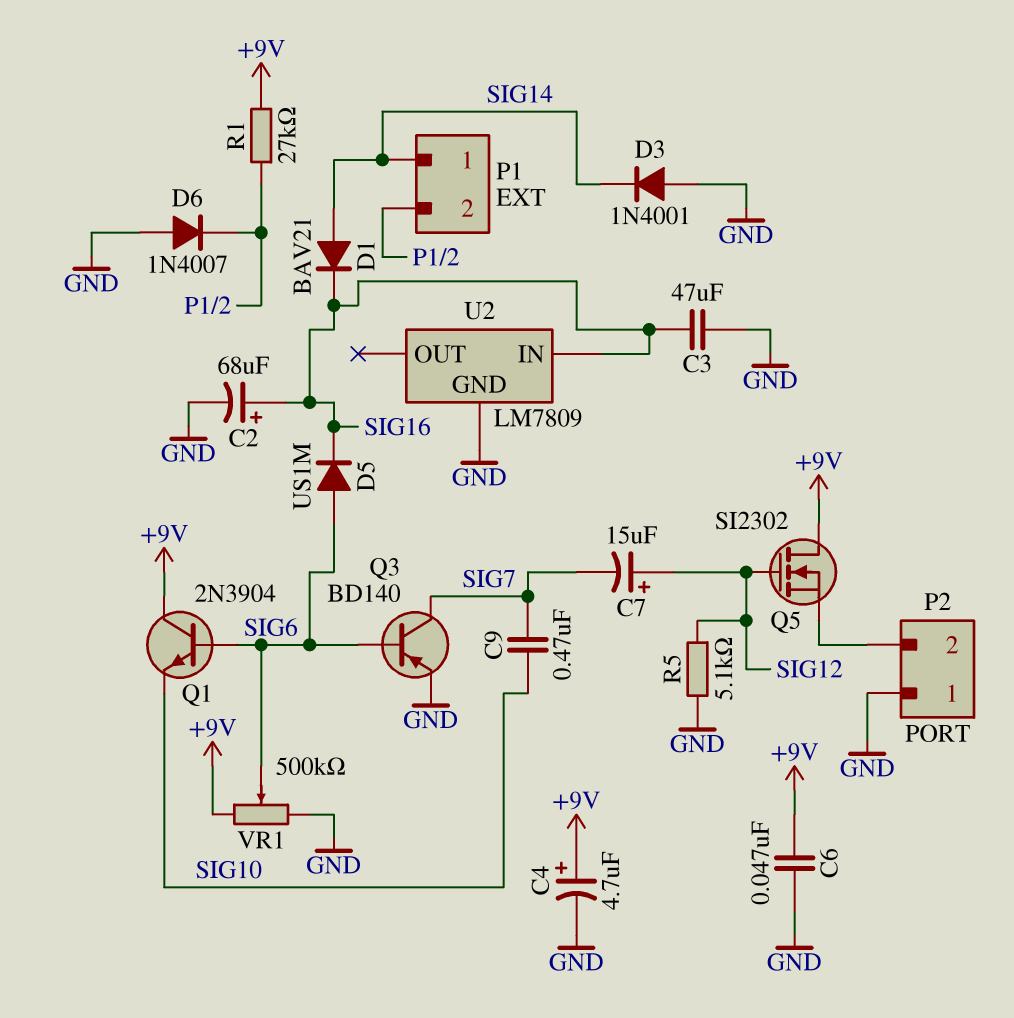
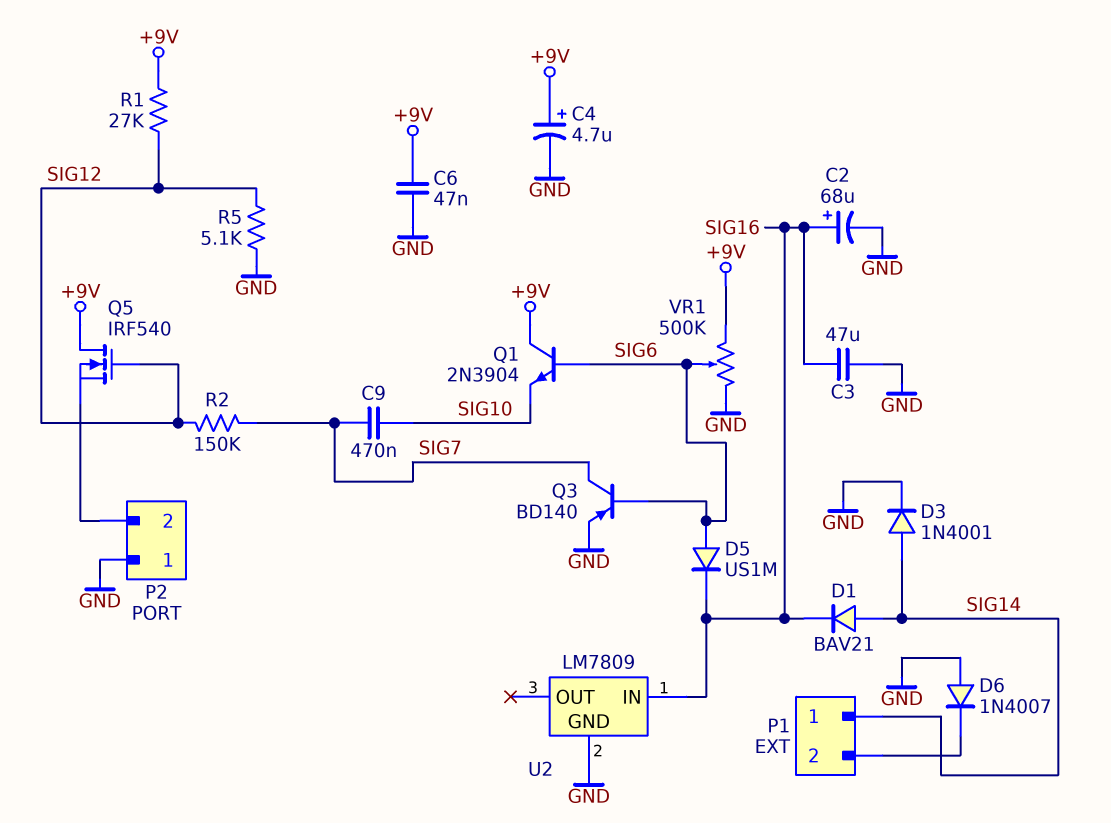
C7: 15uF (plus SIG12, minus SIG7) -> none
D3: diode 1N4001 (A GND, K SIG14) -> diode 1N4001 (A SIG14, K GND)
Q5: NMOS SI2302 (G SIG12, D +9V, S P2/2) -> NMOS IRF540 (G SIG12, D +9V, S P2/2)
R1: 27k (+9V, P1/2) -> 27k (+9V, SIG12)
R2: none -> 150k (SIG7, SIG12)

